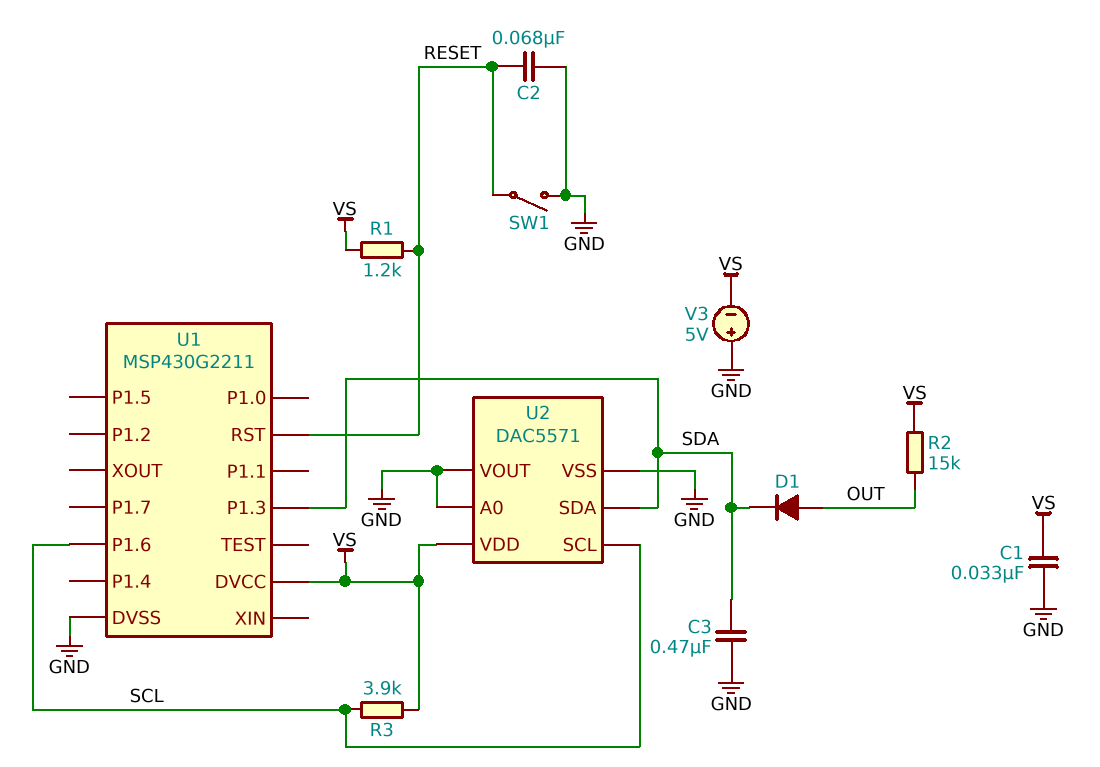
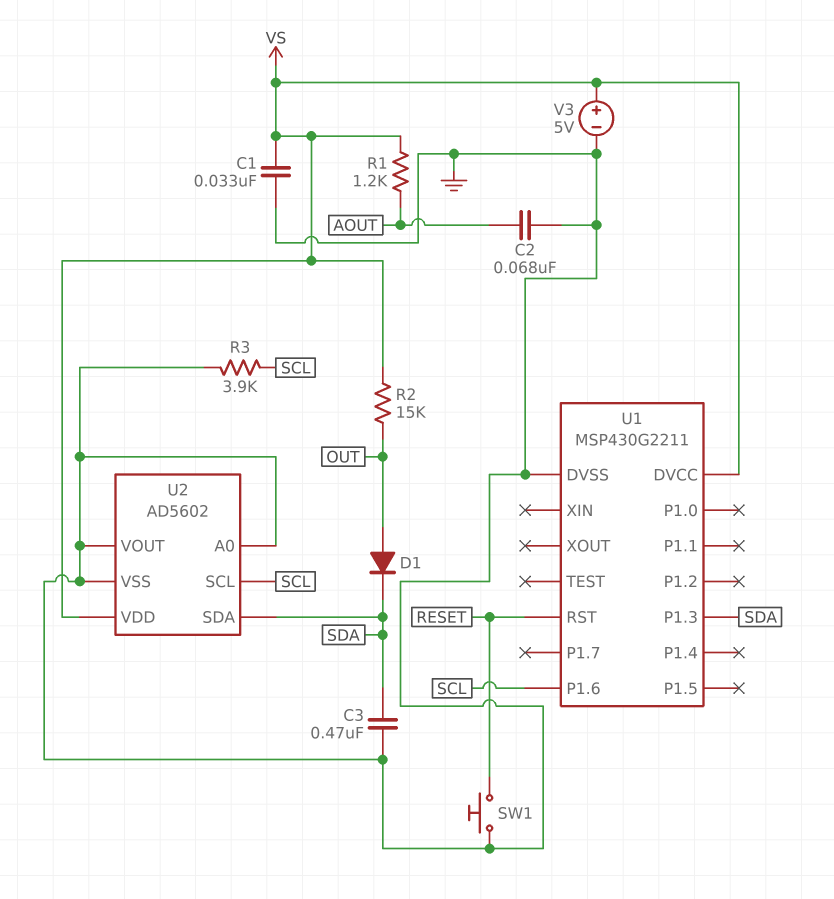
C2: 68nF (GND, RESET) -> 68nF (AOUT, GND)
R1: 1.2k (RESET, VS) -> 1.2k (AOUT, VS)
R3: 3.9k (SCL, VS) -> 3.9k (GND, SCL)
SW1: switch (GND, RESET) -> button (GND, RESET)
U2: DAC5571 -> AD5602
V3: 5V (plus GND, minus VS) -> 5V (plus VS, minus GND)

